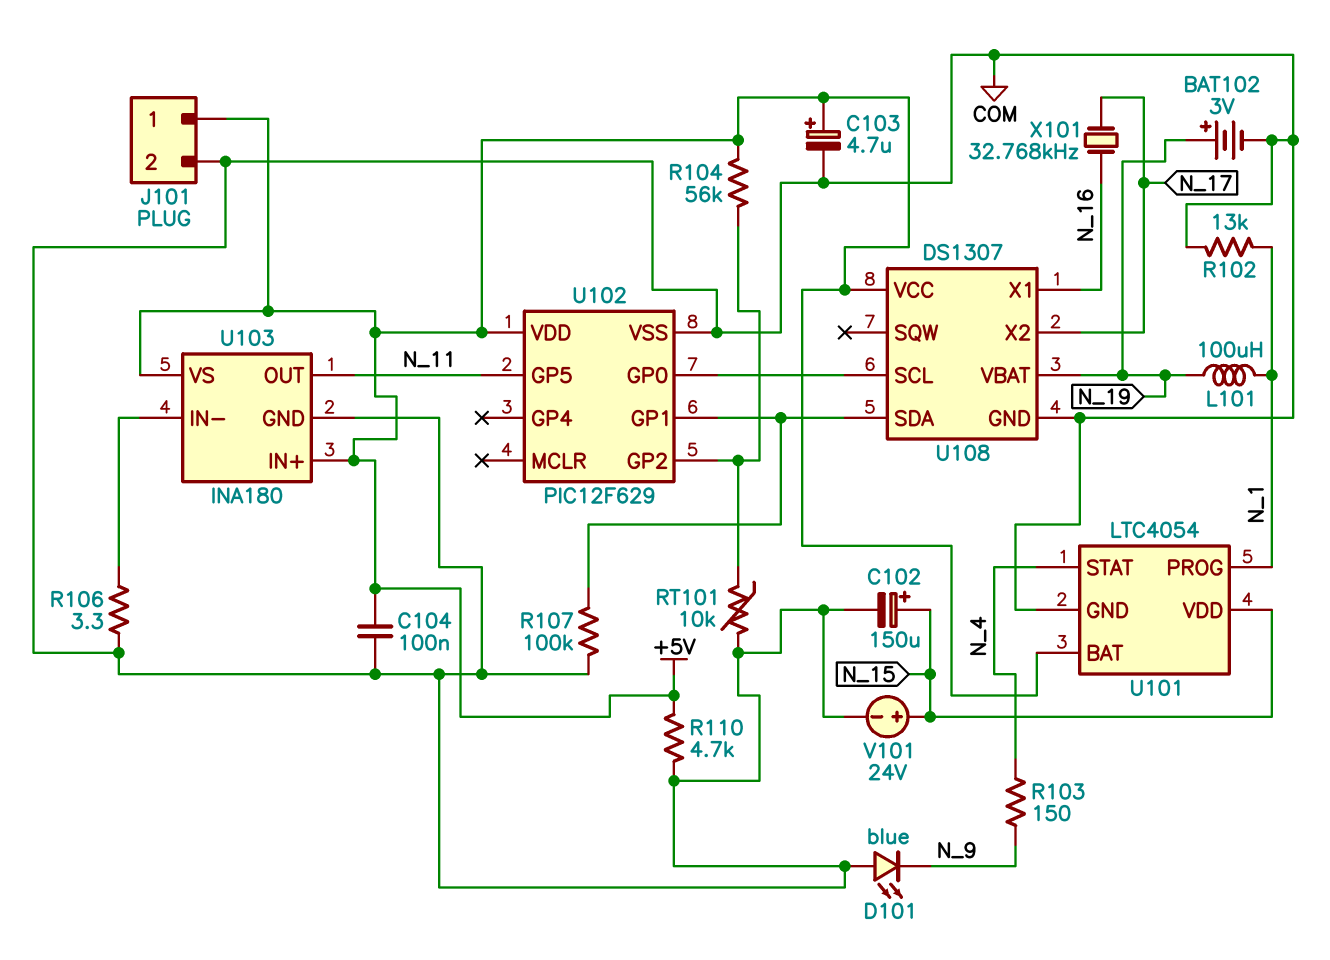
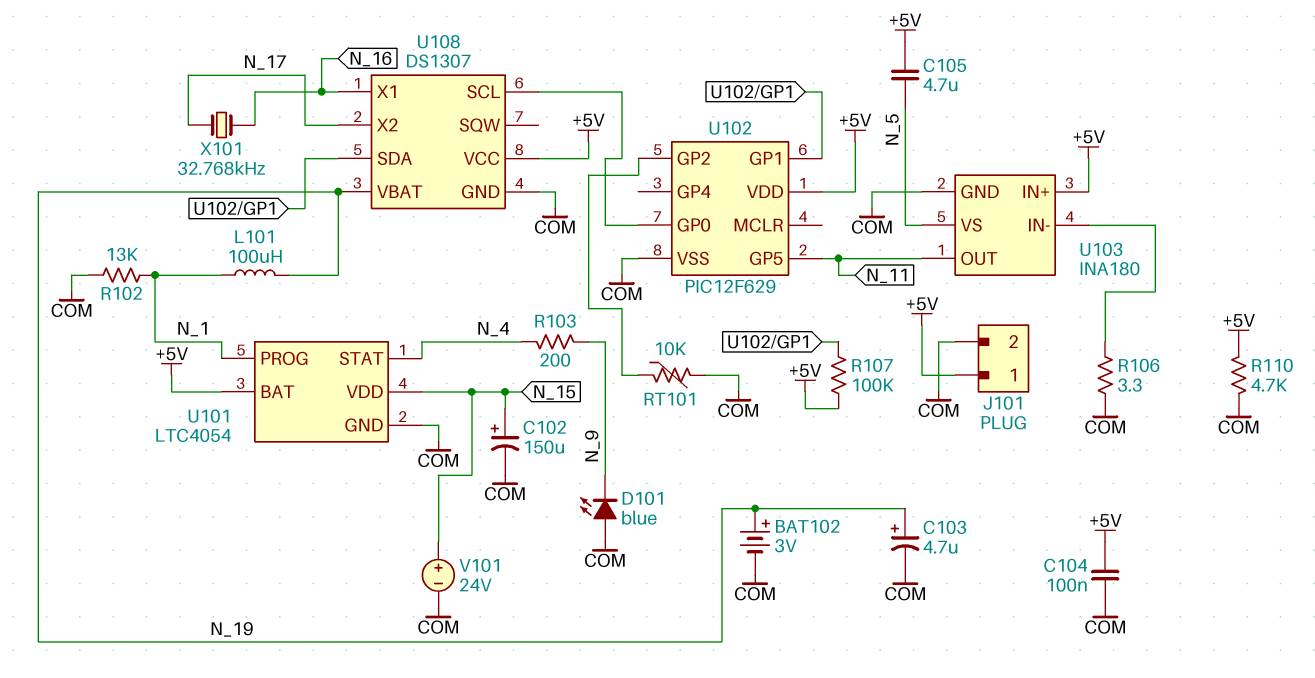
C103: 4.7uF (plus +5V, minus COM) -> 4.7uF (plus N_19, minus COM)
C105: none -> 4.7uF (+5V, N_5)
R103: 150 (N_4, N_9) -> 200 (N_4, N_9)
R104: 56k (+5V, U102/GP2) -> none
R107: 100k (COM, U102/GP1) -> 100k (+5V, U102/GP1)
U103 pin VS: +5V -> N_5

